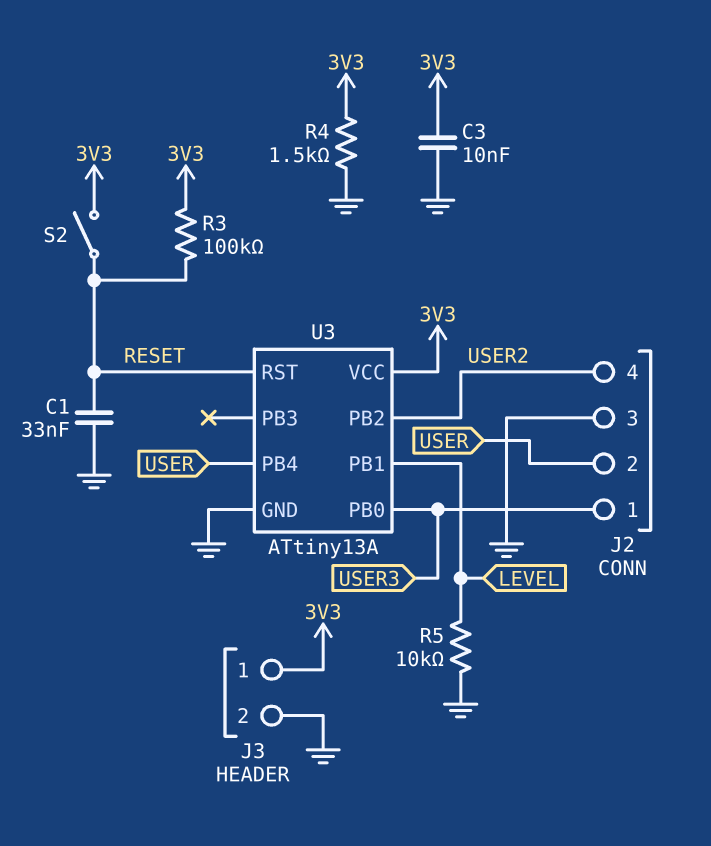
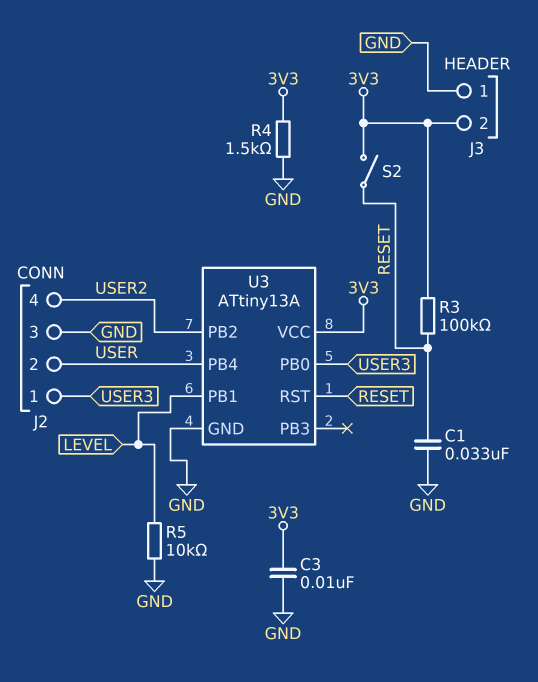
J3 pin 1: 3V3 -> GND
J3 pin 2: GND -> 3V3

